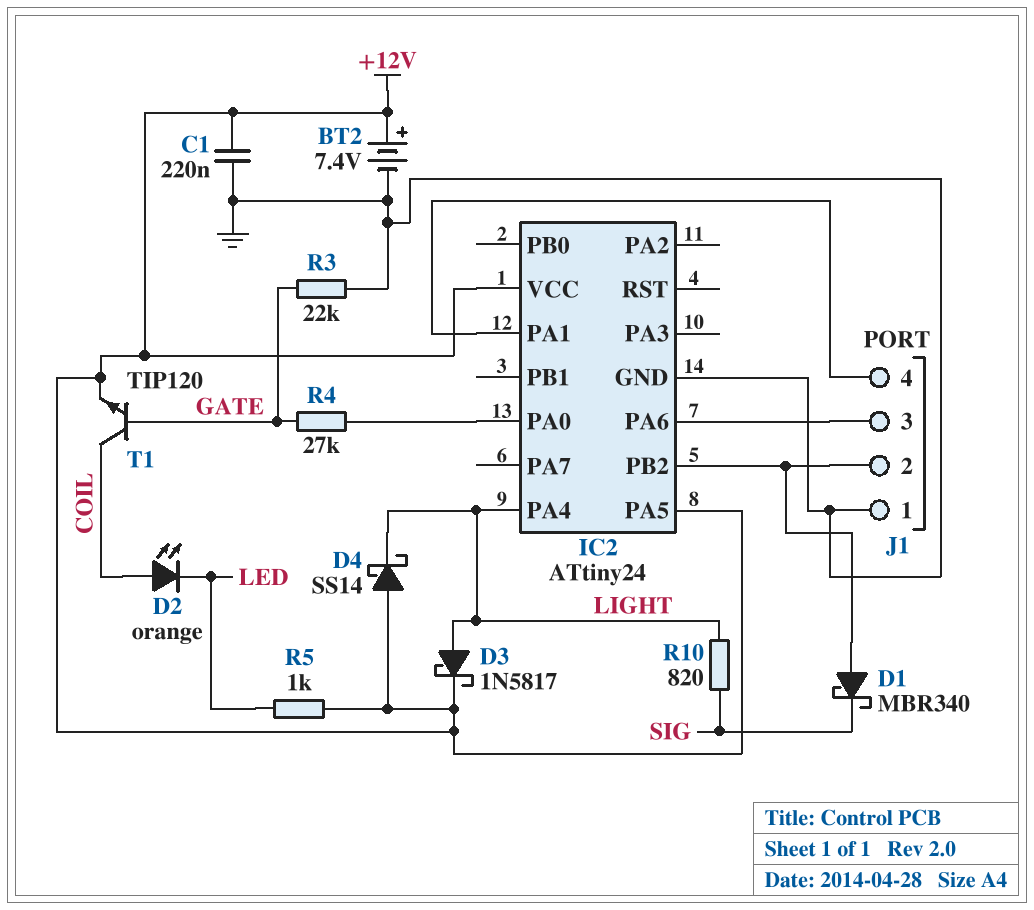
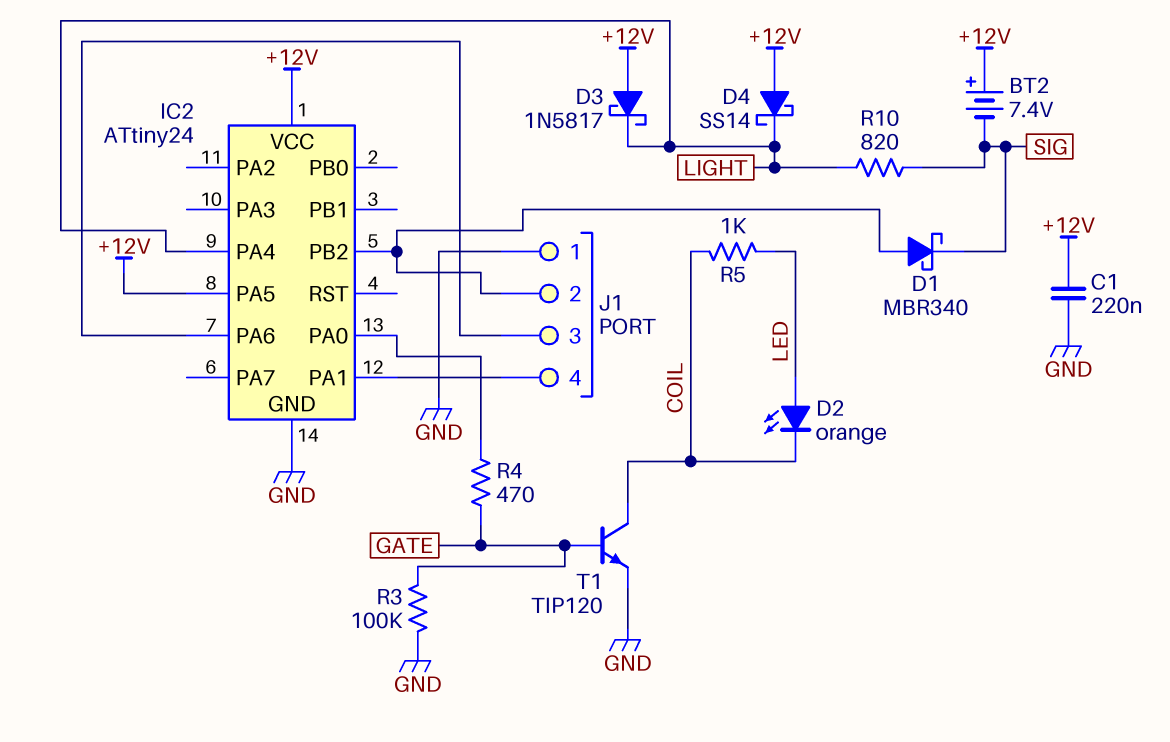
BT2: 7.4V (plus +12V, minus GND) -> 7.4V (plus +12V, minus SIG)
D2: LED orange (A COIL, K LED) -> LED orange (A LED, K COIL)
D3: schottky 1N5817 (A LIGHT, K +12V) -> schottky 1N5817 (A +12V, K LIGHT)
R3: 22k (GATE, GND) -> 100k (GATE, GND)
R4: 27k (GATE, IC2/PA0) -> 470 (GATE, IC2/PA0)
R5: 1k (+12V, LED) -> 1k (COIL, LED)
T1: NPN TIP120 (B GATE, C COIL, E +12V) -> NPN TIP120 (B GATE, C COIL, E GND)

